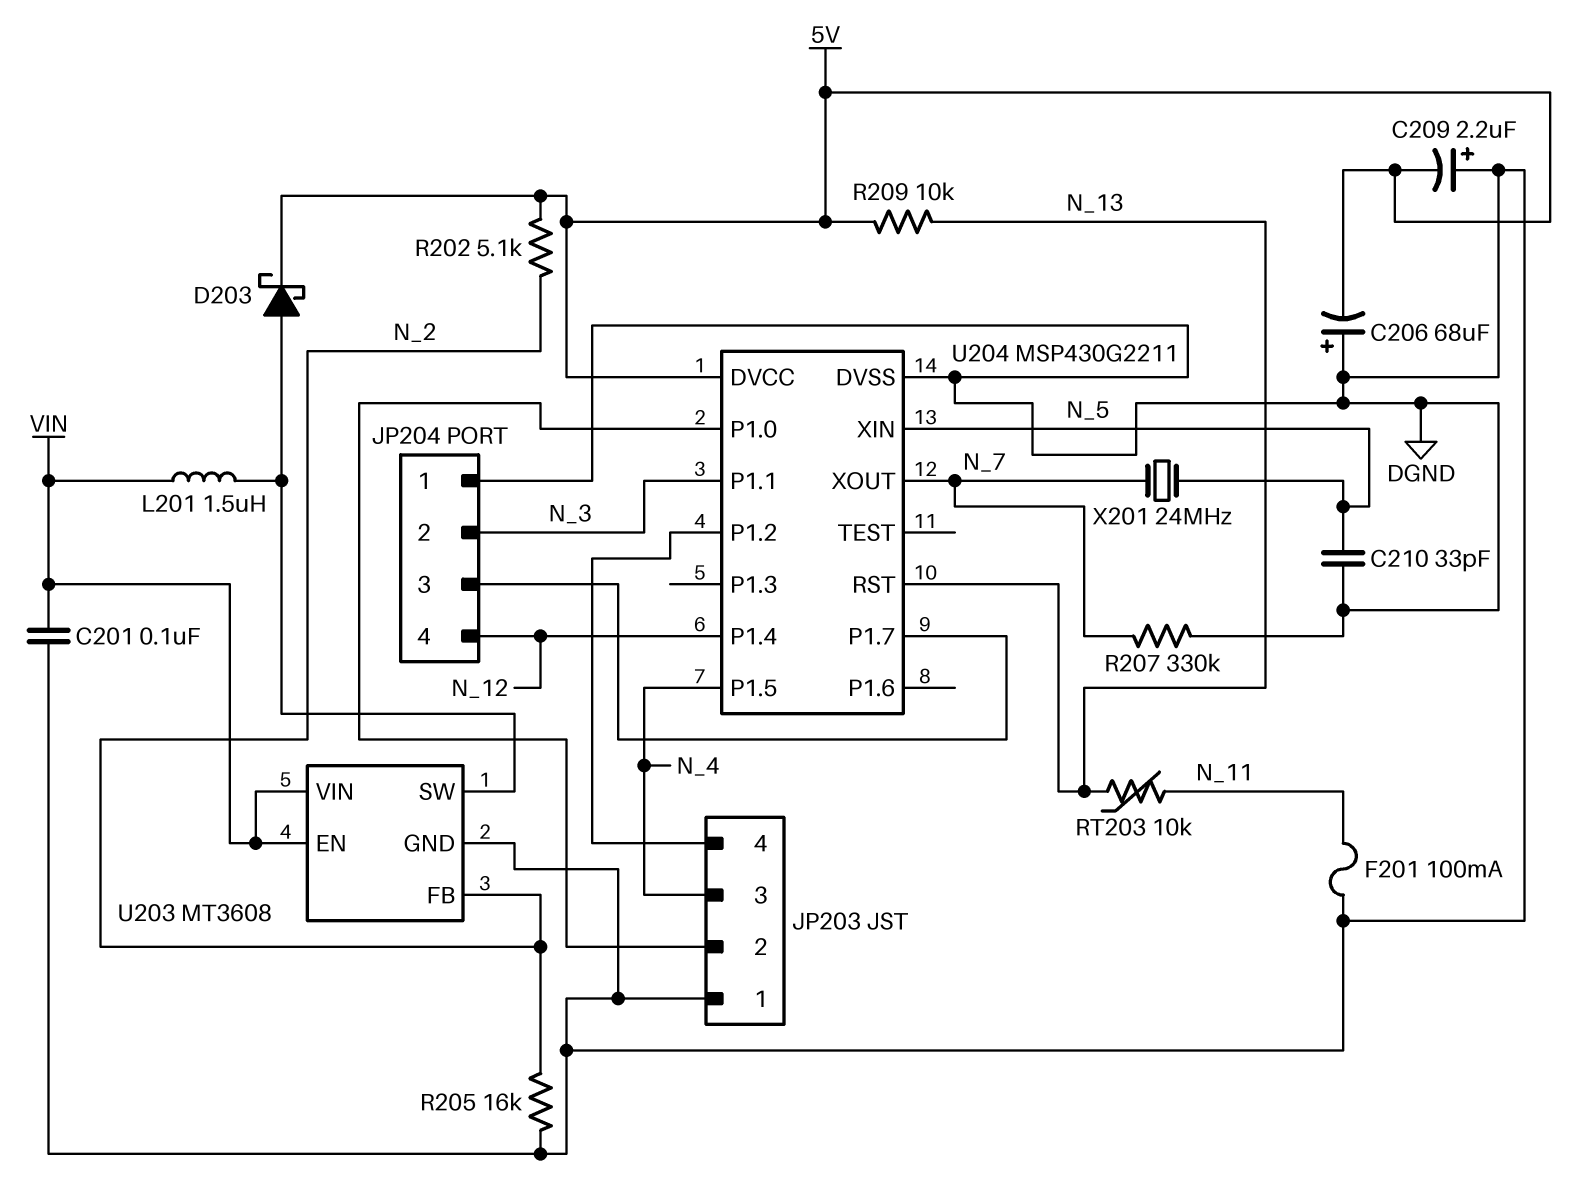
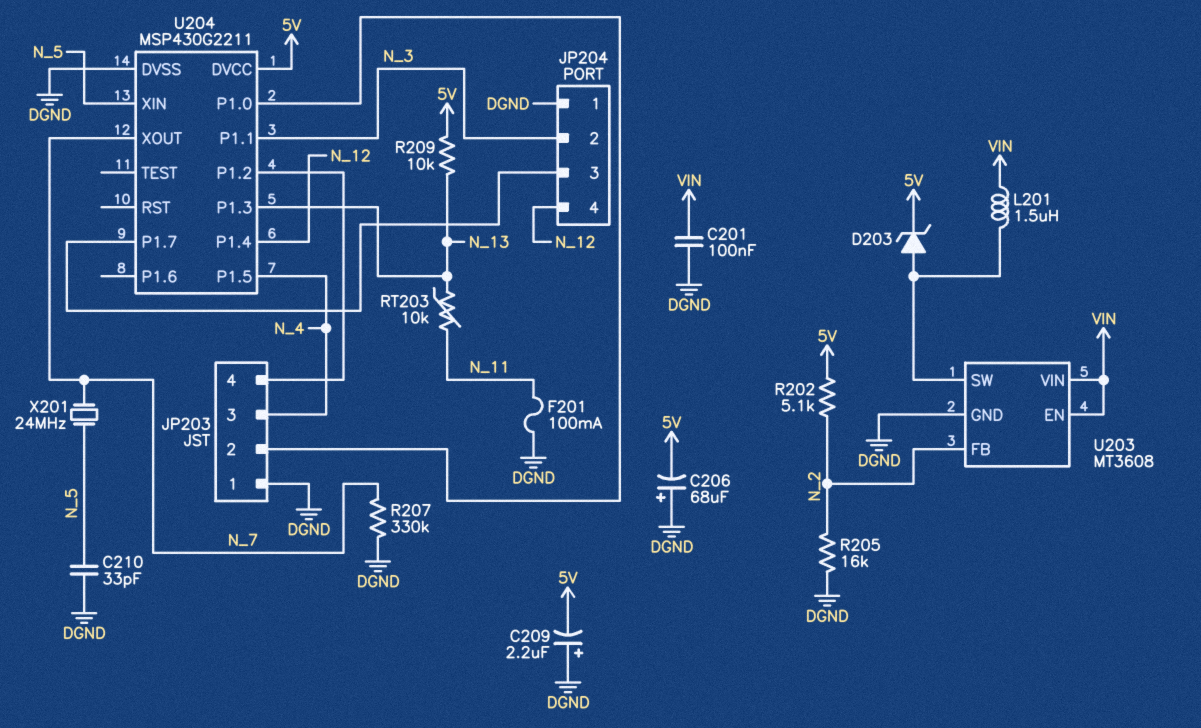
D203: schottky (A U203/SW, K 5V) -> zener (A U203/SW, K 5V)
U204 pin P1.3: none -> N_13
U204 pin RST: N_13 -> none

